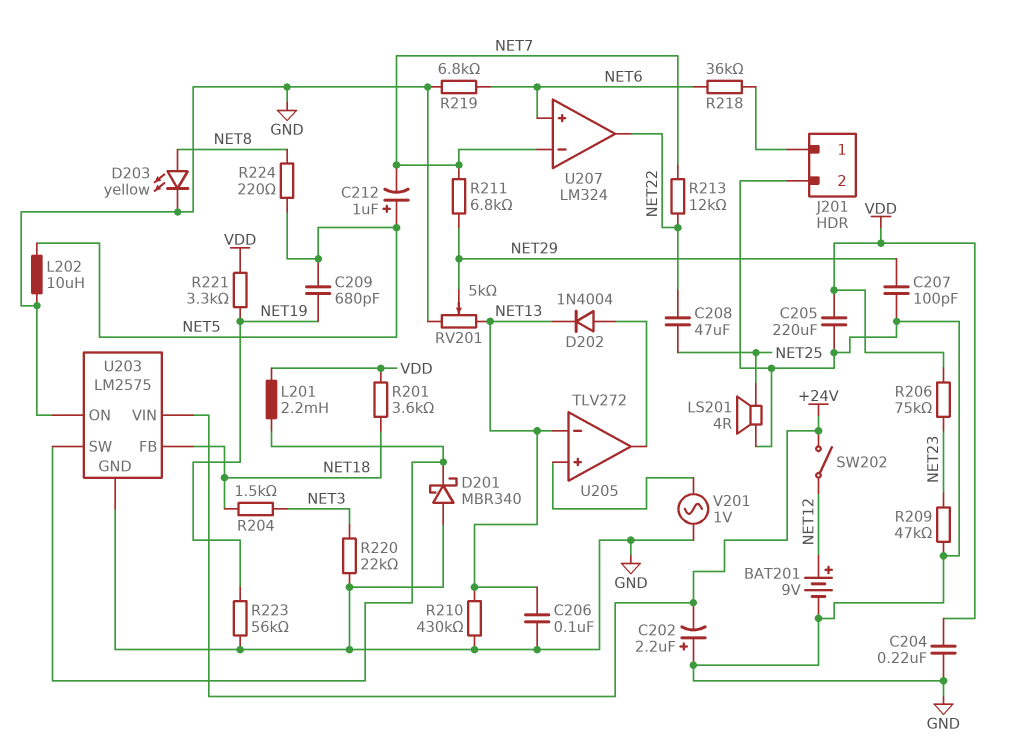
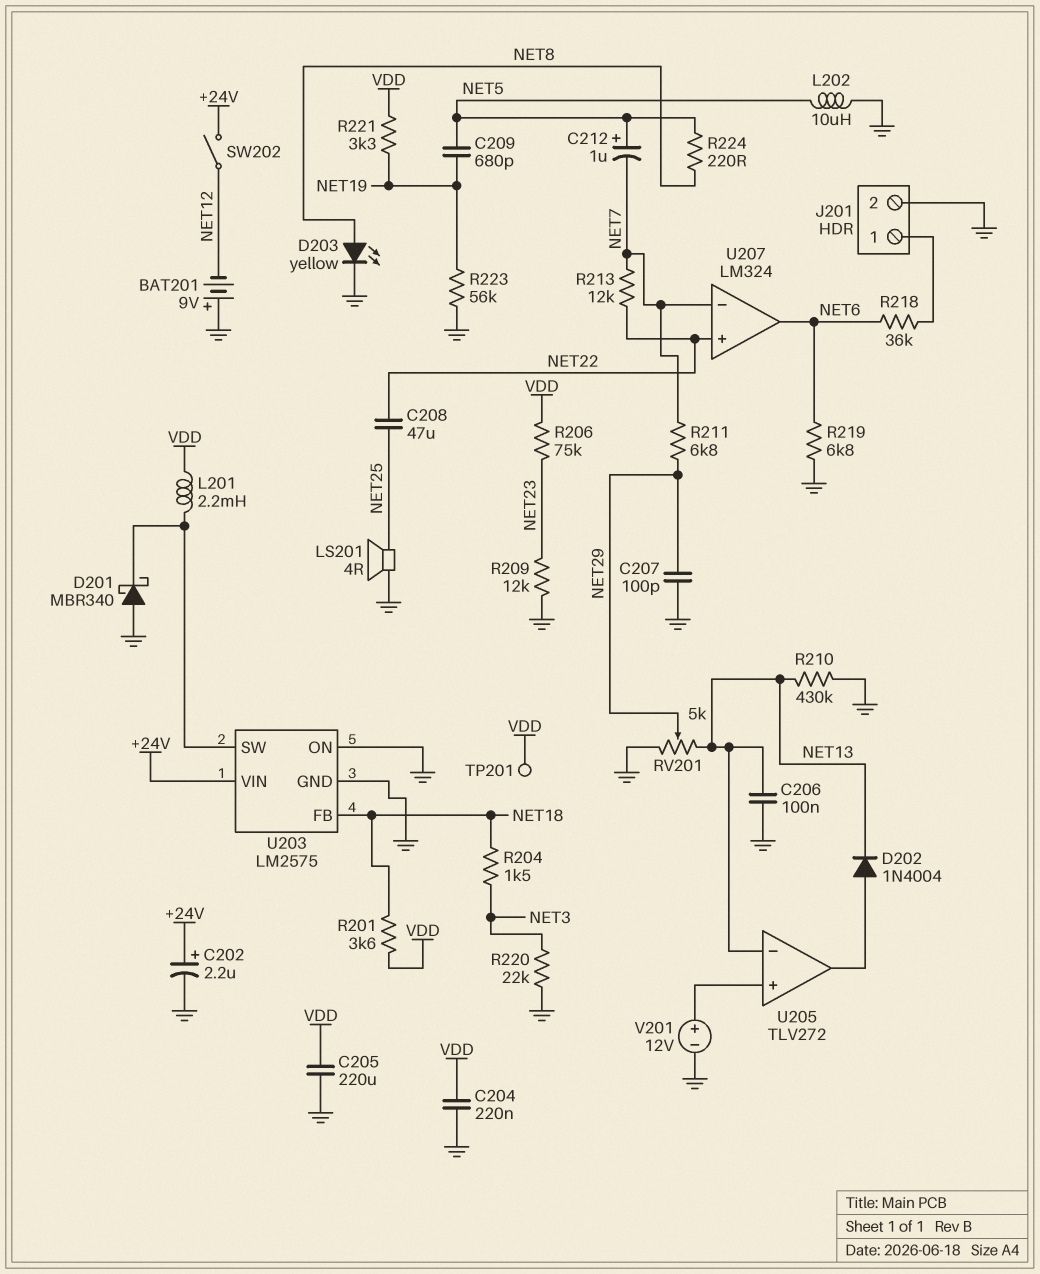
BAT201: 9V (plus NET12, minus GND) -> 9V (plus GND, minus NET12)
C202: 2.2uF (plus GND, minus +24V) -> 2.2uF (plus +24V, minus GND)
R209: 47k (GND, NET23) -> 12k (GND, NET23)
TP201: none -> test point (VDD)
U207 pin in+: NET6 -> NET22
U207 pin out: NET22 -> NET6
V201: AC 1V (GND, U205/in+) -> 12V (plus U205/in+, minus GND)

